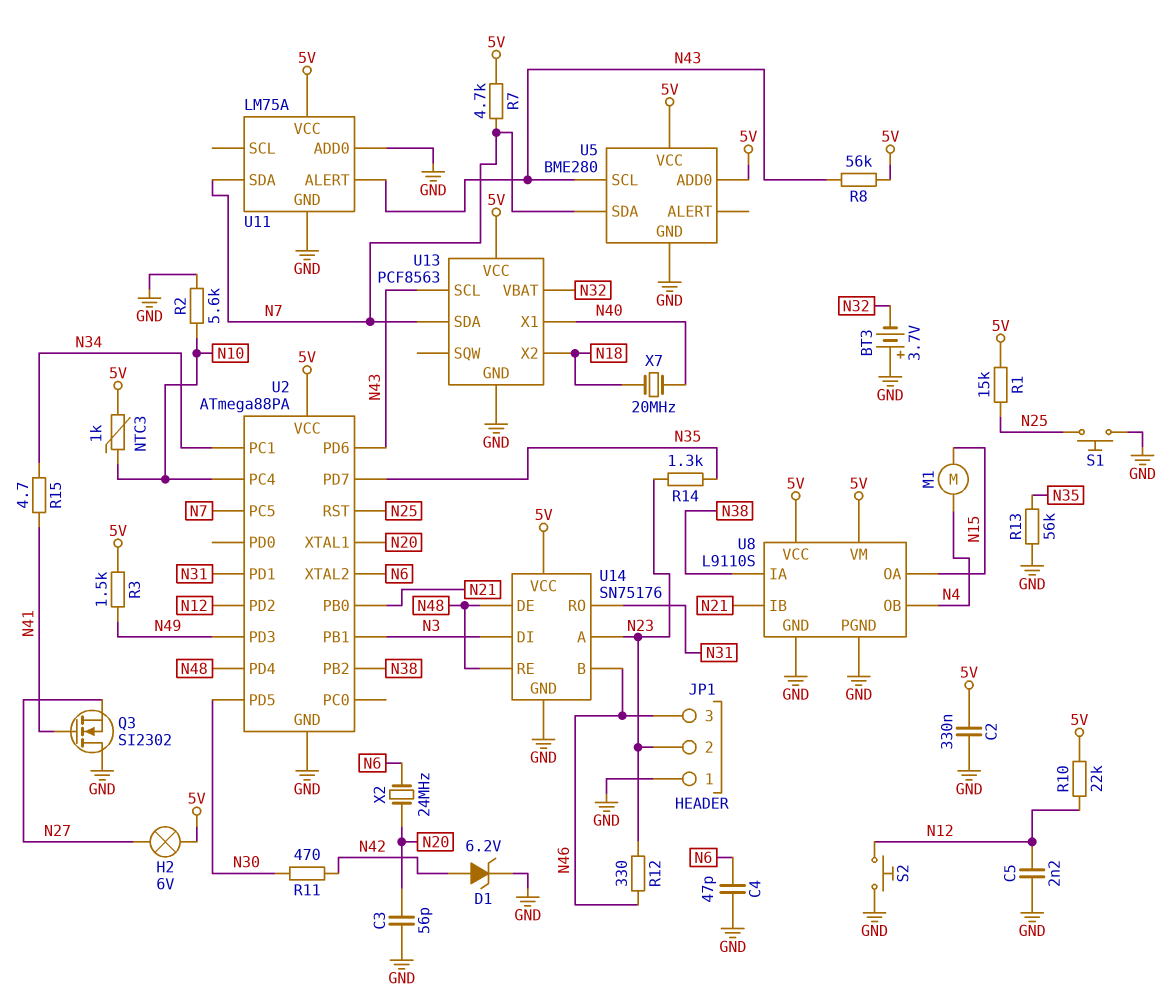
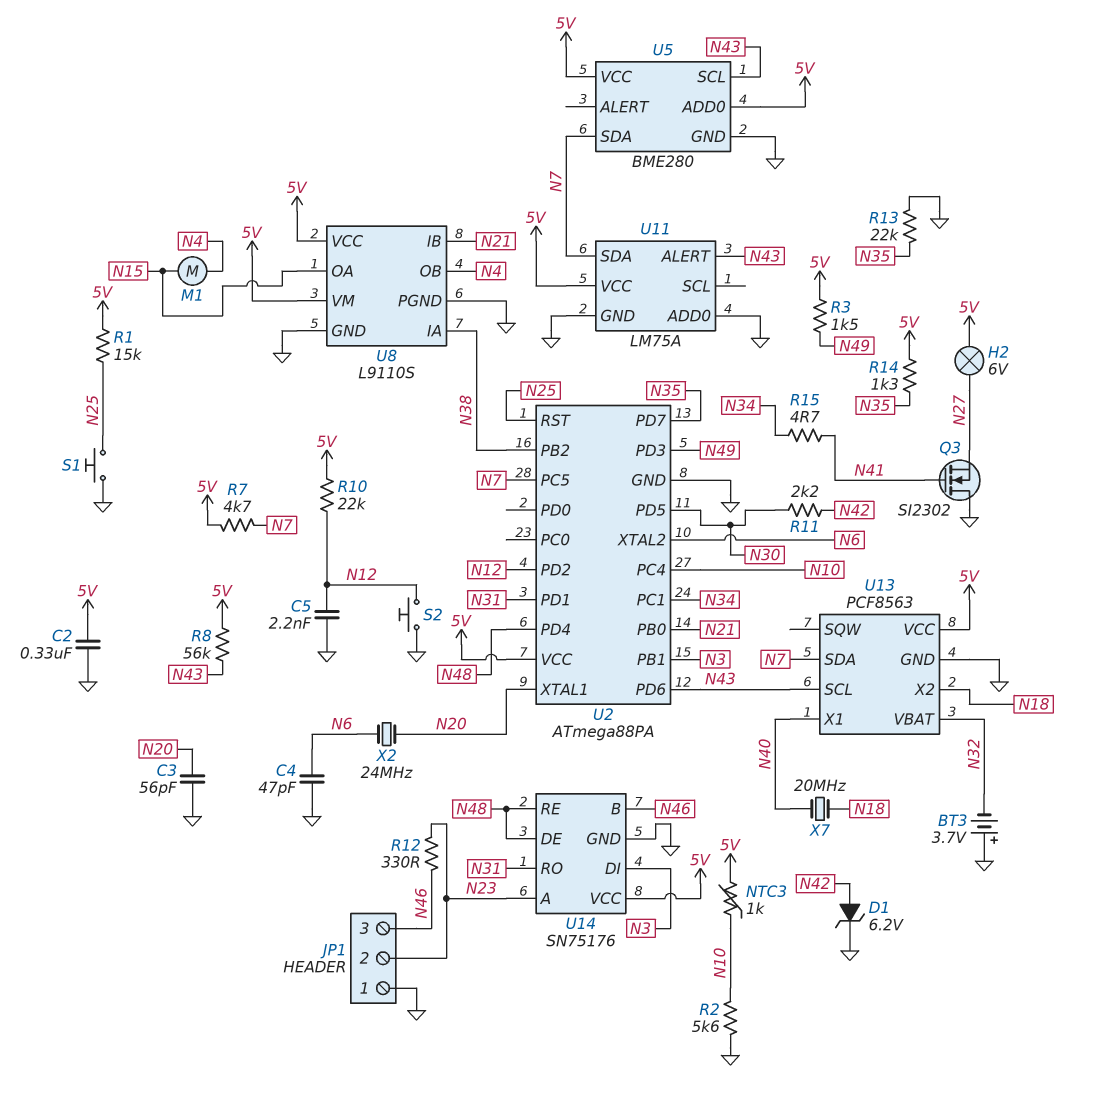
R11: 470 (N30, N42) -> 2.2k (N30, N42)
R13: 56k (GND, N35) -> 22k (GND, N35)
R14: 1.3k (N23, N35) -> 1.3k (5V, N35)

